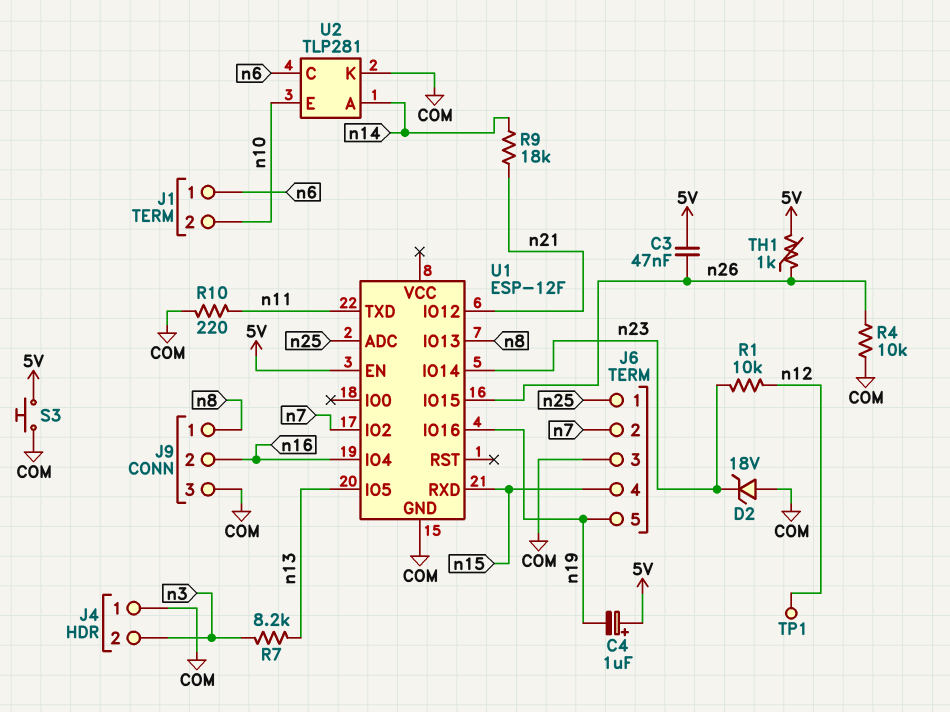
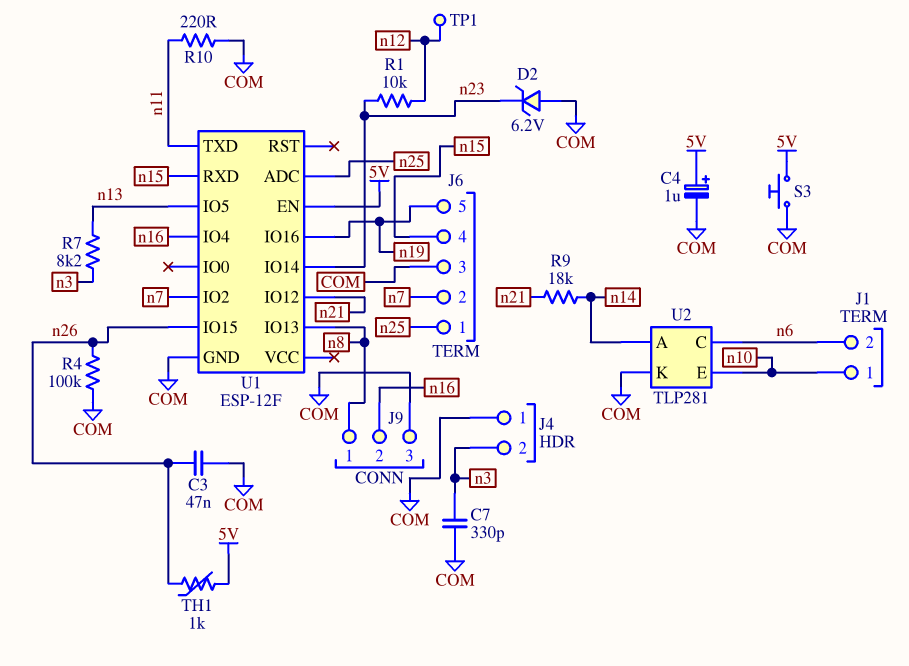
C3: 47nF (5V, n26) -> 47nF (COM, n26)
C4: 1uF (plus 5V, minus n19) -> 1uF (plus 5V, minus COM)
C7: none -> 330pF (COM, n3)
D2: zener 18V (A COM, K n23) -> zener 6.2V (A COM, K n23)
J1 pin 1: n6 -> n10
J1 pin 2: n10 -> n6
R4: 10k (COM, n26) -> 100k (COM, n26)

